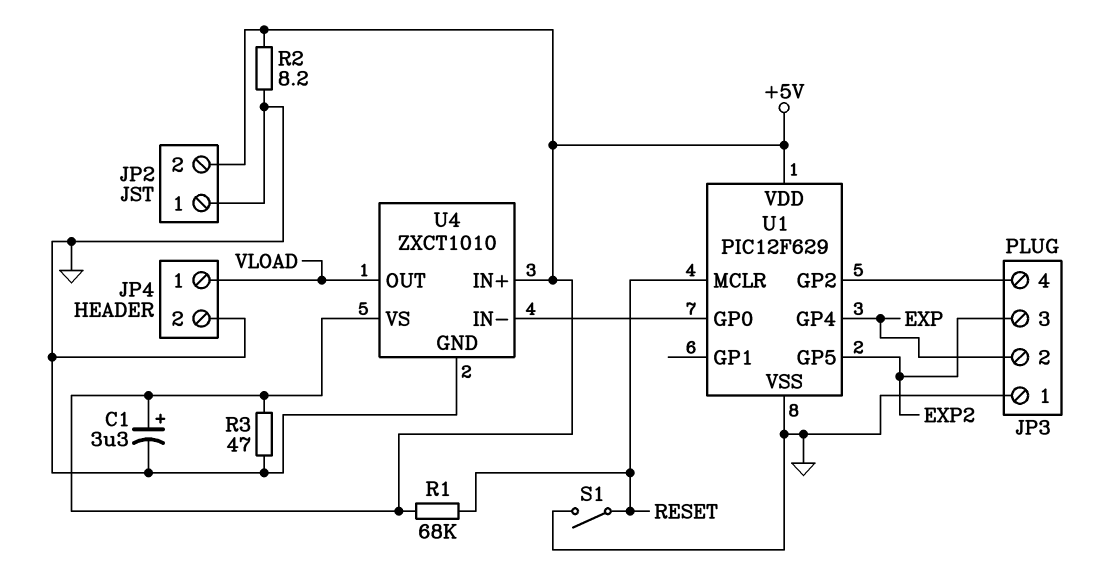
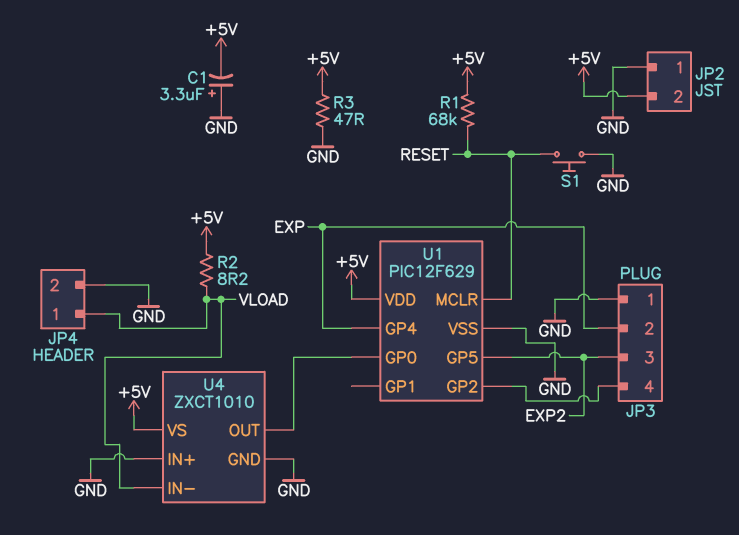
C1: 3.3uF (plus +5V, minus GND) -> 3.3uF (plus GND, minus +5V)
R2: 8.2 (+5V, GND) -> 8.2 (+5V, VLOAD)
S1: switch (GND, RESET) -> button (GND, RESET)
U4 pin IN+: +5V -> GND
U4 pin IN-: U1/GP0 -> VLOAD
U4 pin OUT: VLOAD -> U1/GP0

